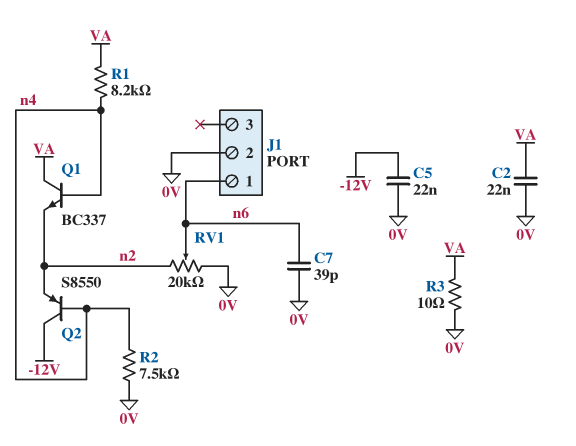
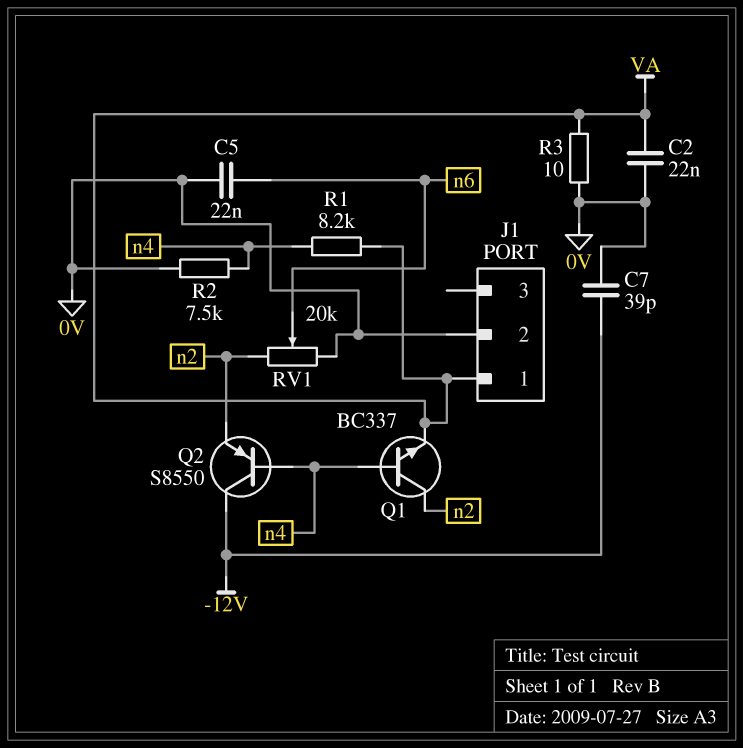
C5: 22nF (-12V, 0V) -> 22nF (0V, n6)
C7: 39pF (0V, n6) -> 39pF (-12V, 0V)
J1 pin 1: n6 -> VA
Q1: NPN BC337 (B n4, C VA, E n2) -> NPN BC337 (B n4, C n2, E VA)

